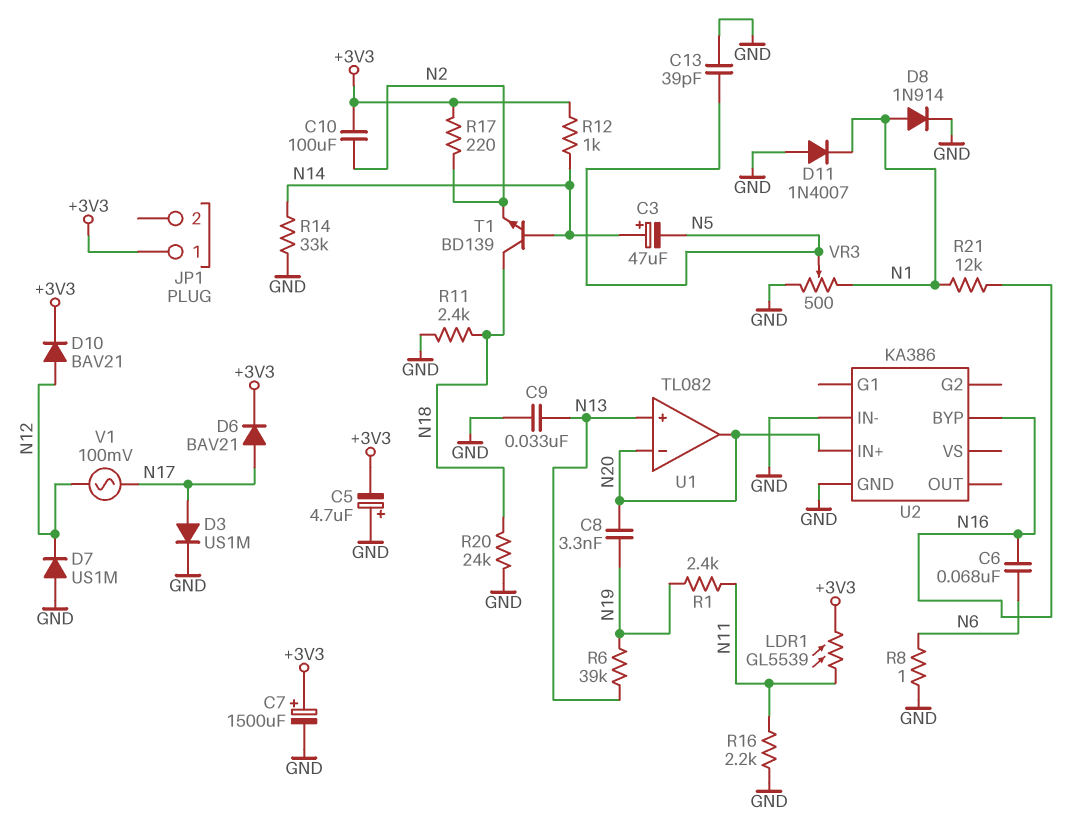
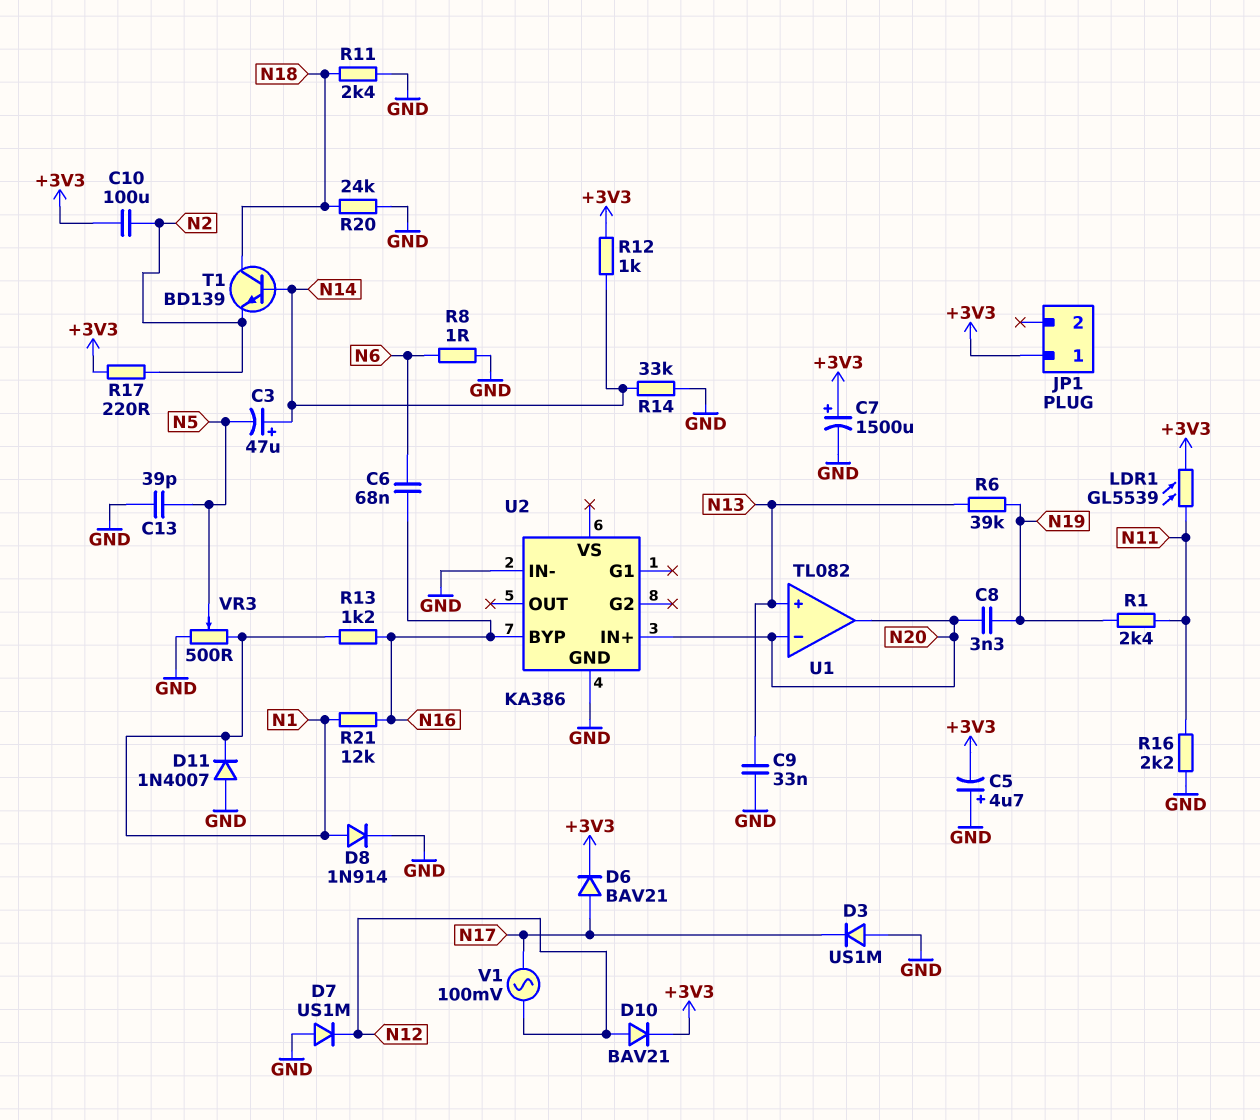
D3: diode US1M (A N17, K GND) -> diode US1M (A GND, K N17)
R13: none -> 1.2k (N1, N16)

